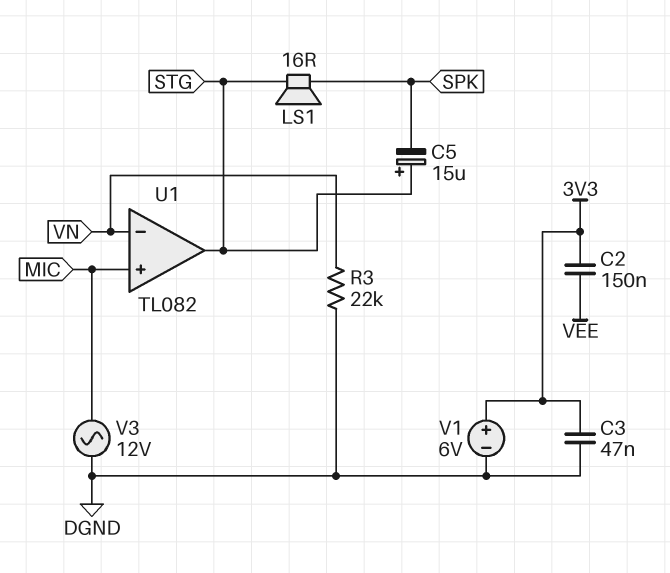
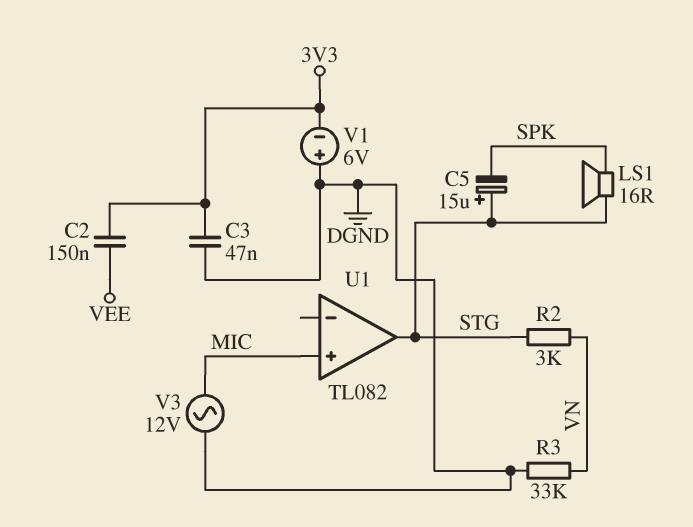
R2: none -> 3k (STG, VN)
R3: 22k (DGND, VN) -> 33k (DGND, VN)
U1 pin in-: VN -> none
V1: 6V (plus 3V3, minus DGND) -> 6V (plus DGND, minus 3V3)

